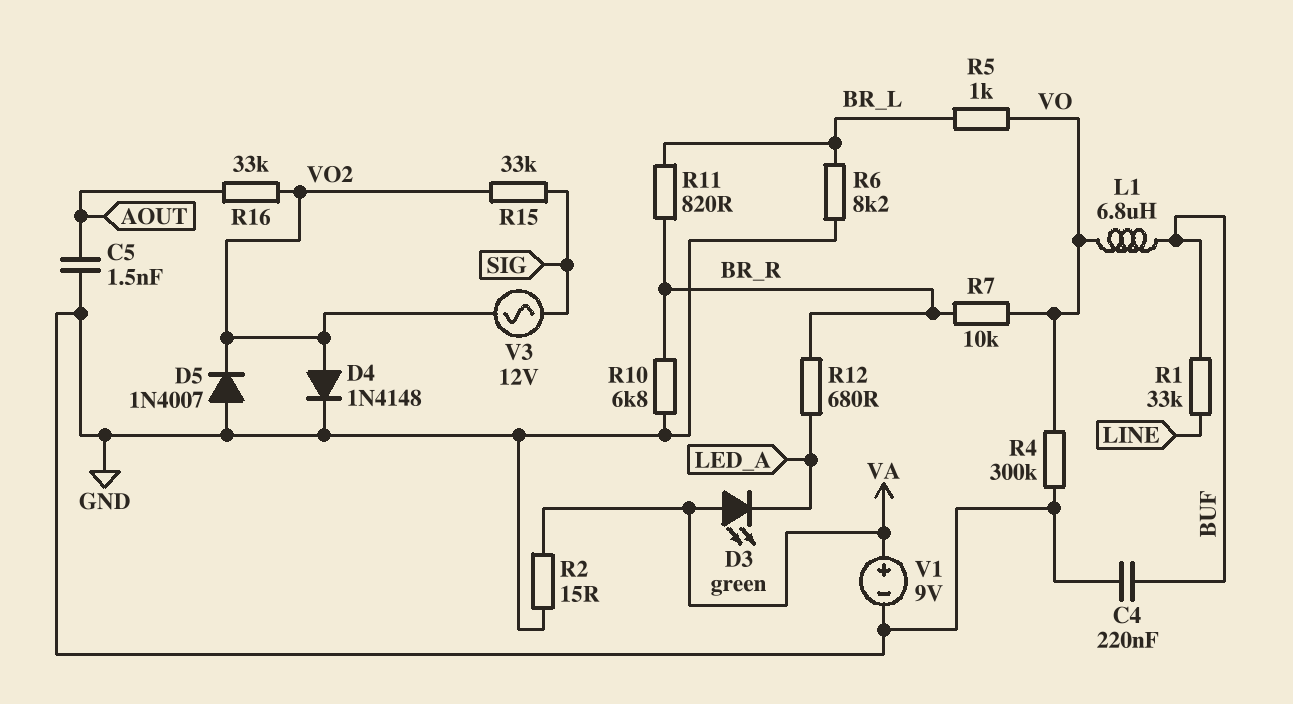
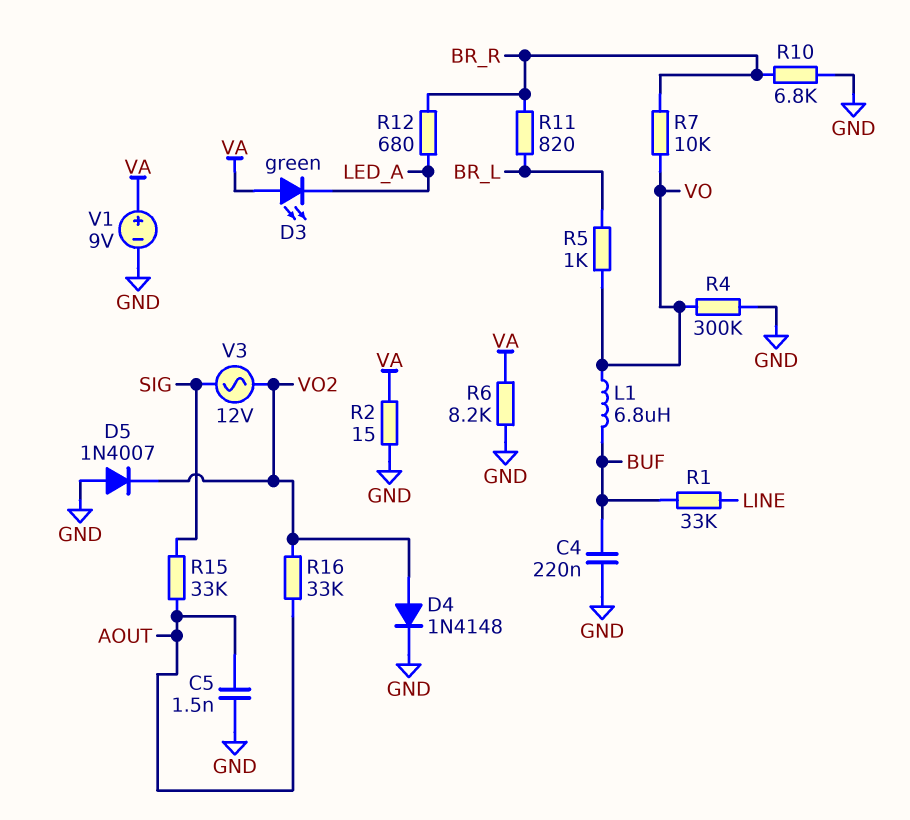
R6: 8.2k (BR_L, GND) -> 8.2k (GND, VA)
R15: 33k (SIG, VO2) -> 33k (AOUT, SIG)

